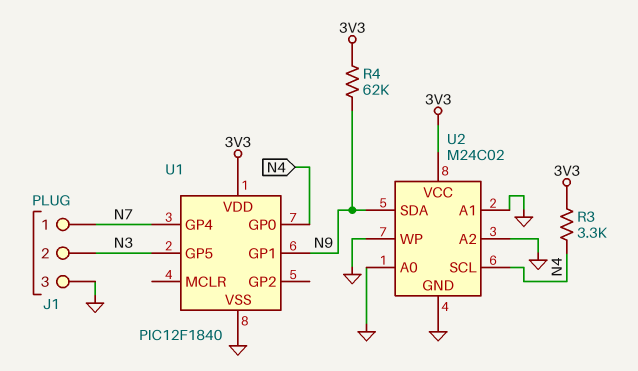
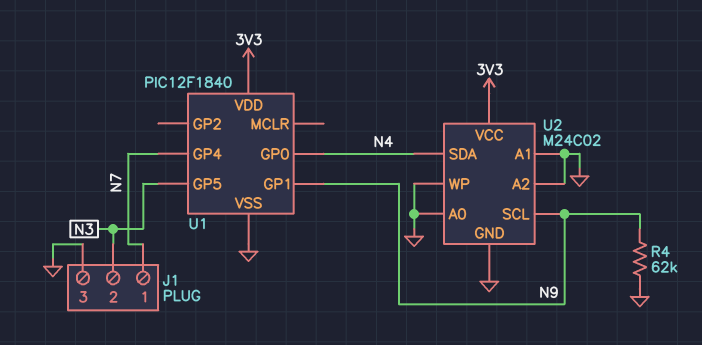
R3: 3.3k (3V3, N4) -> none
R4: 62k (3V3, N9) -> 62k (GND, N9)
U2 pin SCL: N4 -> N9
U2 pin SDA: N9 -> N4

